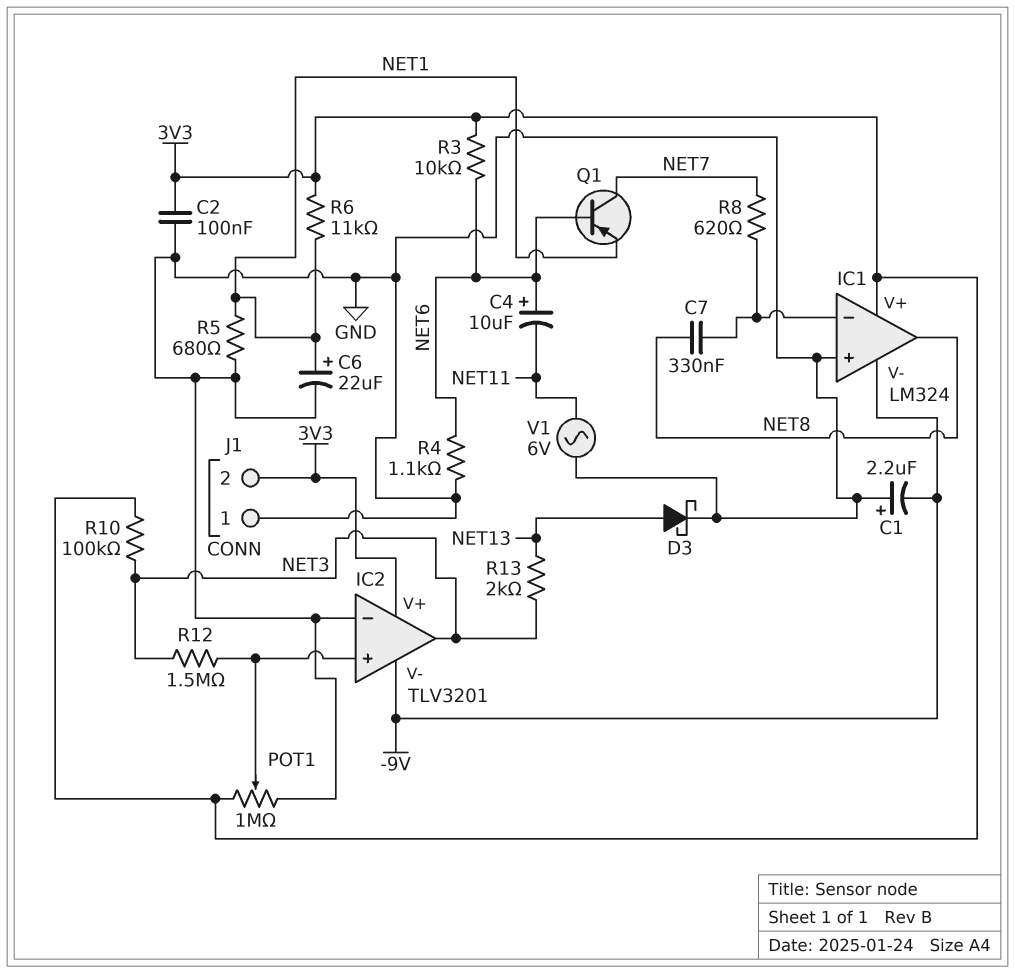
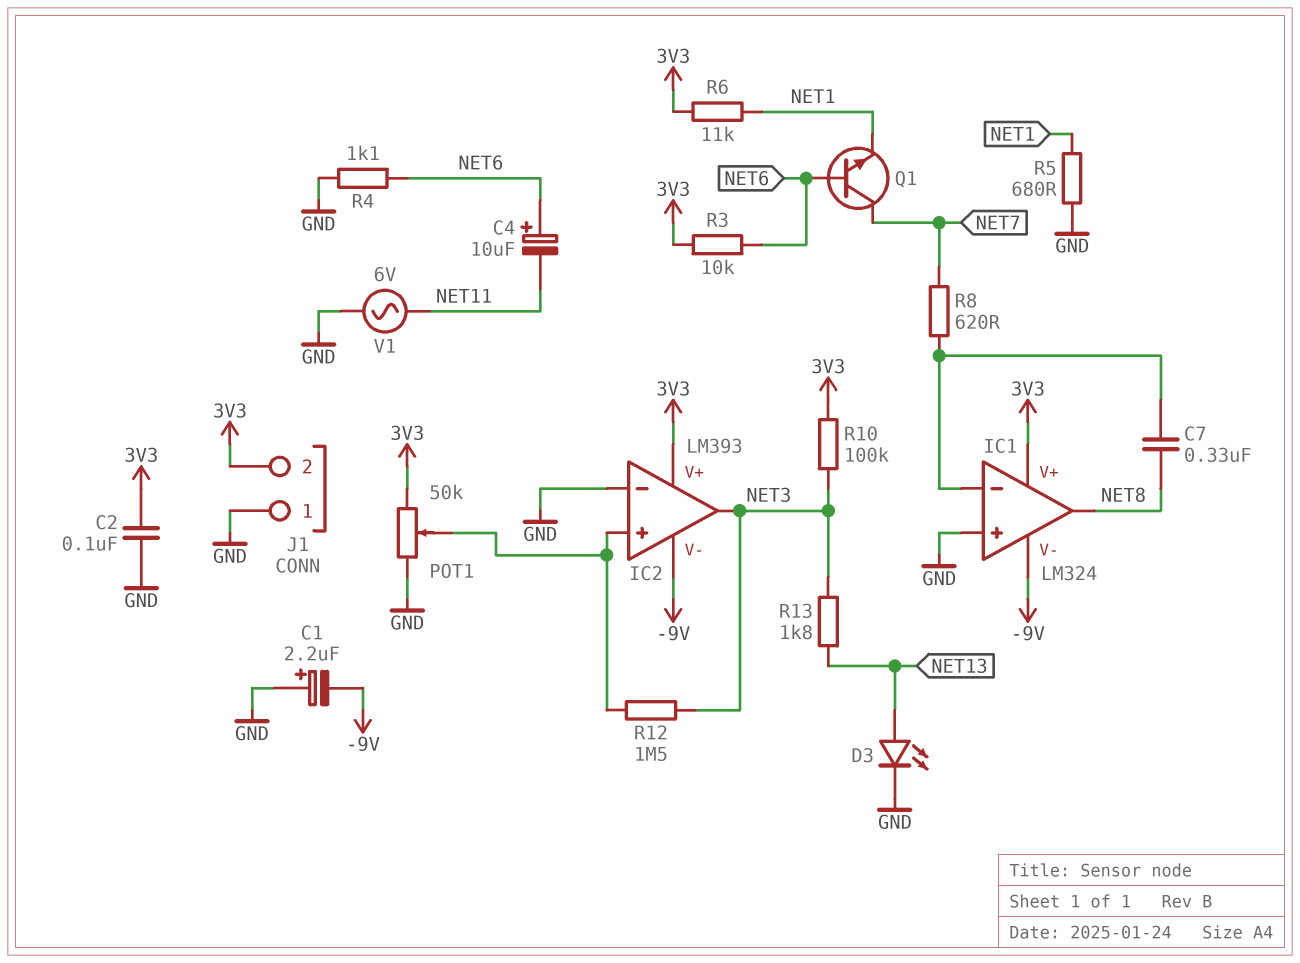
C6: 22uF (plus NET1, minus GND) -> none
D3: schottky (A NET13, K GND) -> LED (A NET13, K GND)
IC2: TLV3201 -> LM393
POT1: 1M (3V3, GND, wiper IC2/in+) -> 50k (3V3, GND, wiper IC2/in+)
Q1: PNP (B NET6, C NET7, E NET1) -> NPN (B NET6, C NET7, E NET1)
R13: 2k (NET3, NET13) -> 1.8k (NET3, NET13)

